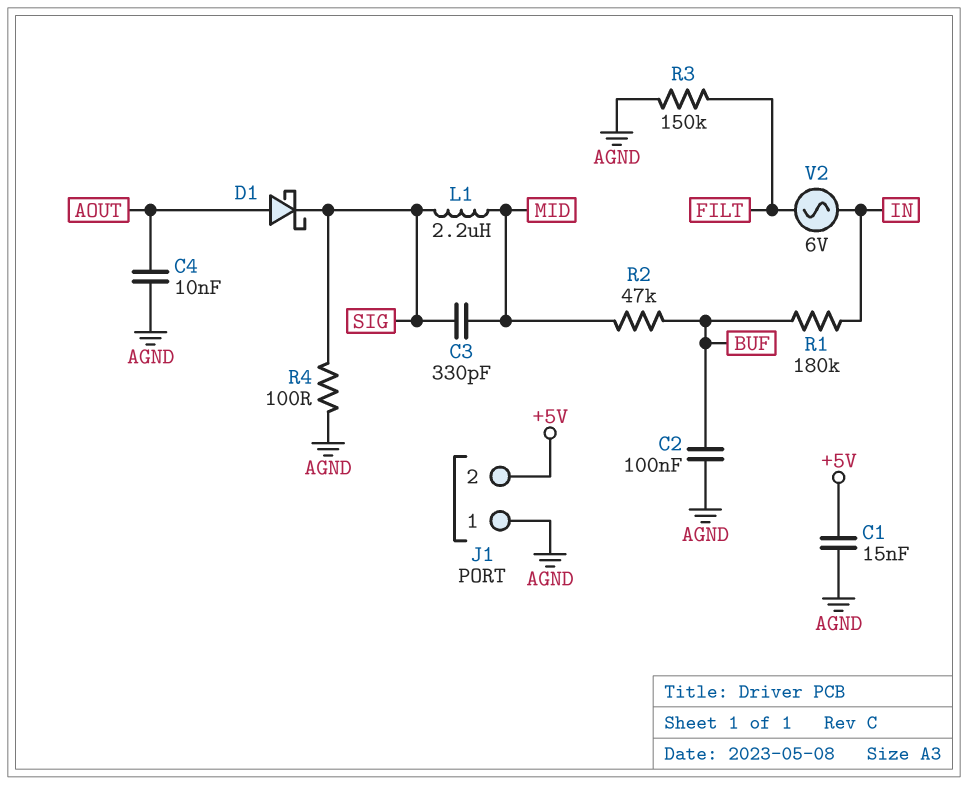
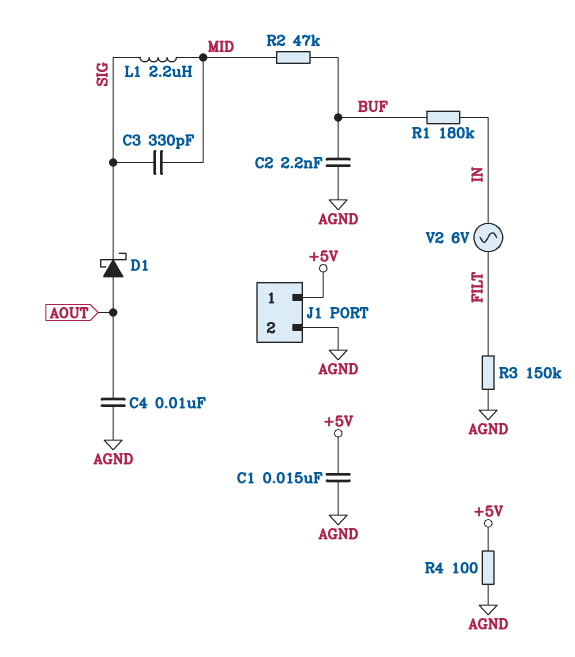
C2: 100nF (AGND, BUF) -> 2.2nF (AGND, BUF)
J1 pin 1: AGND -> +5V
J1 pin 2: +5V -> AGND
R4: 100 (AGND, SIG) -> 100 (+5V, AGND)

